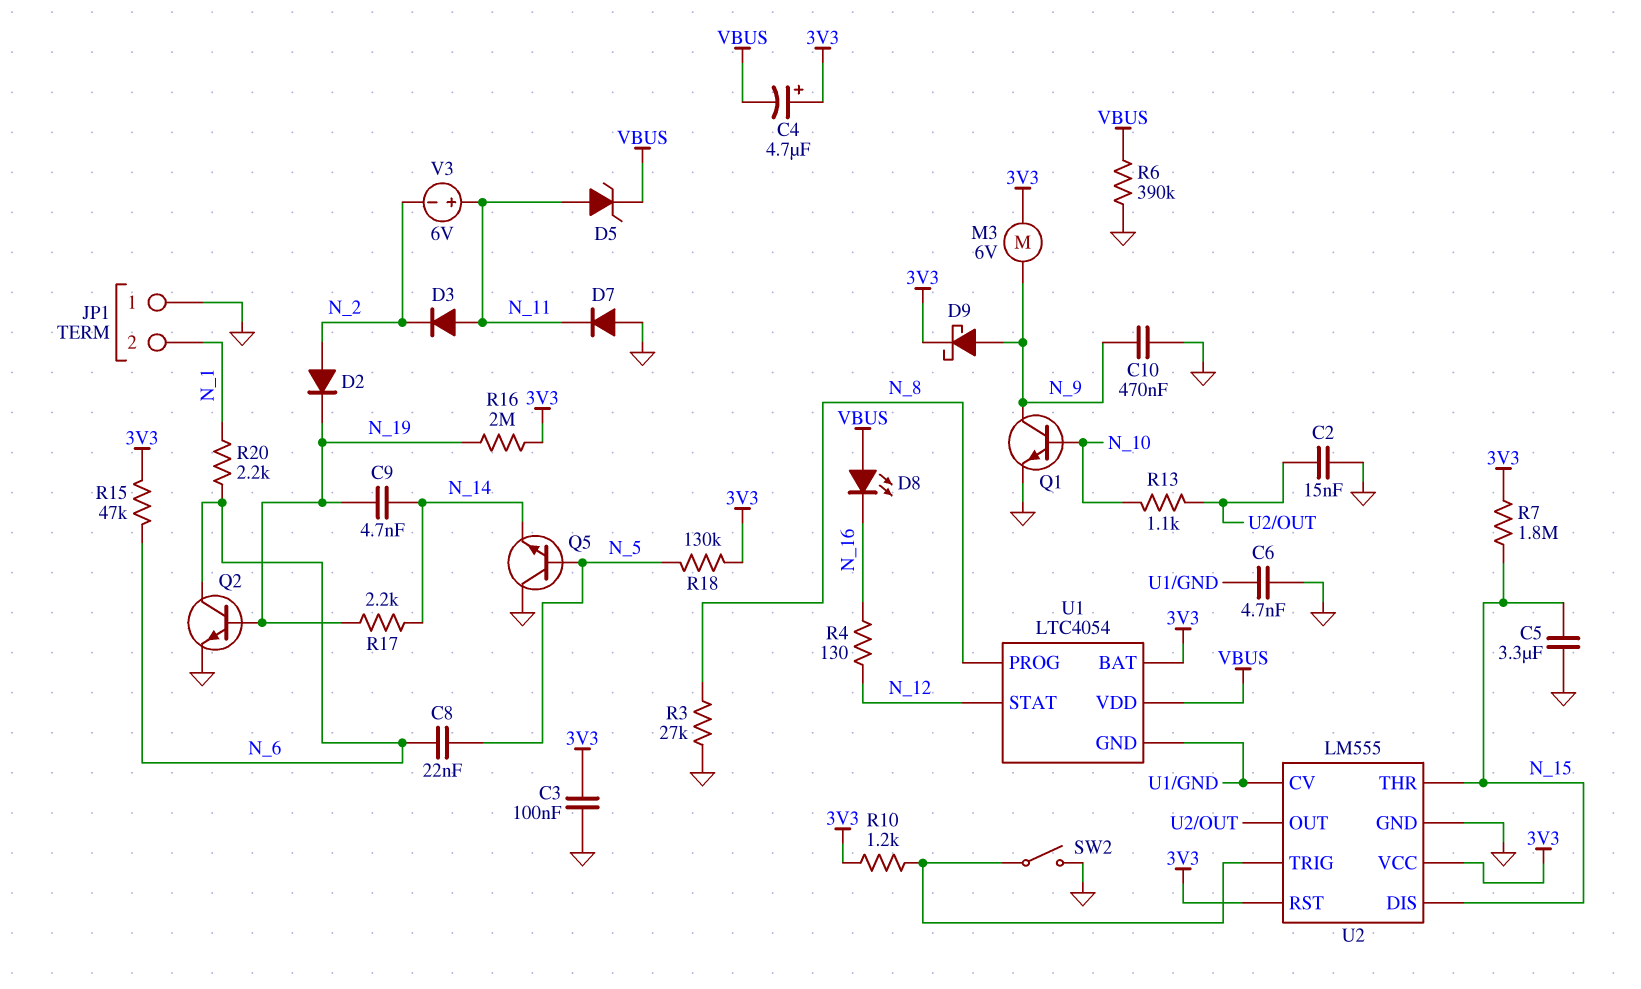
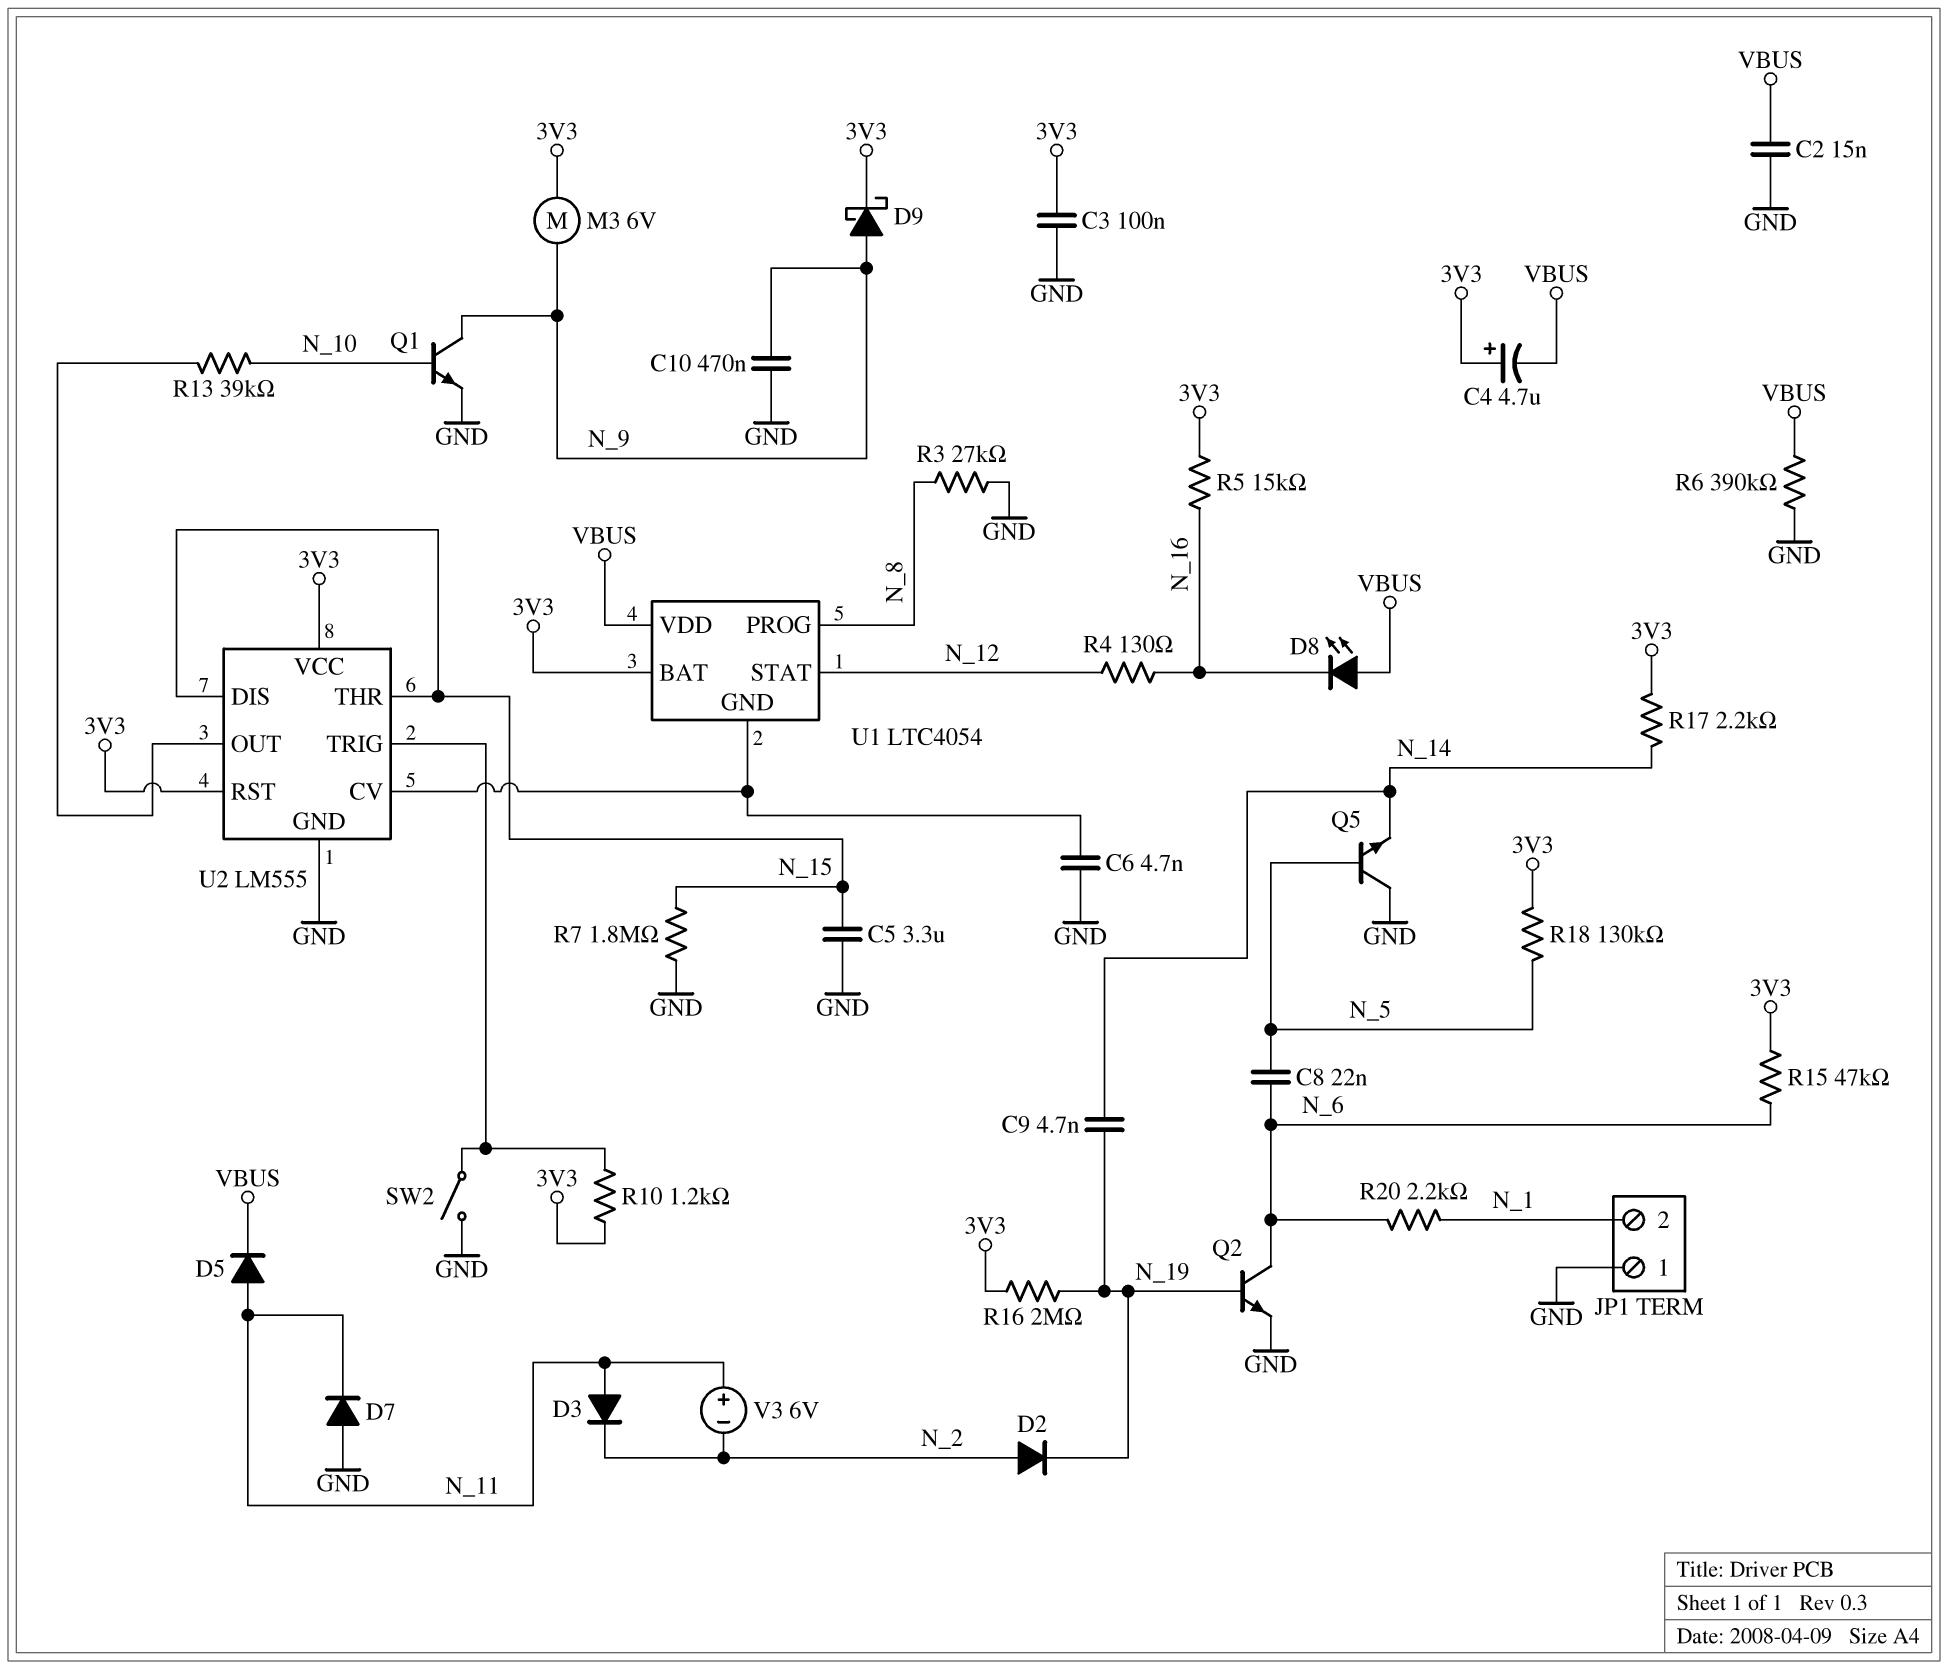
C2: 15nF (GND, U2/OUT) -> 15nF (GND, VBUS)
D5: zener (A N_11, K VBUS) -> diode (A N_11, K VBUS)
R5: none -> 15k (3V3, N_16)
R7: 1.8M (3V3, N_15) -> 1.8M (GND, N_15)
R13: 1.1k (N_10, U2/OUT) -> 39k (N_10, U2/OUT)
R17: 2.2k (N_14, N_19) -> 2.2k (3V3, N_14)

